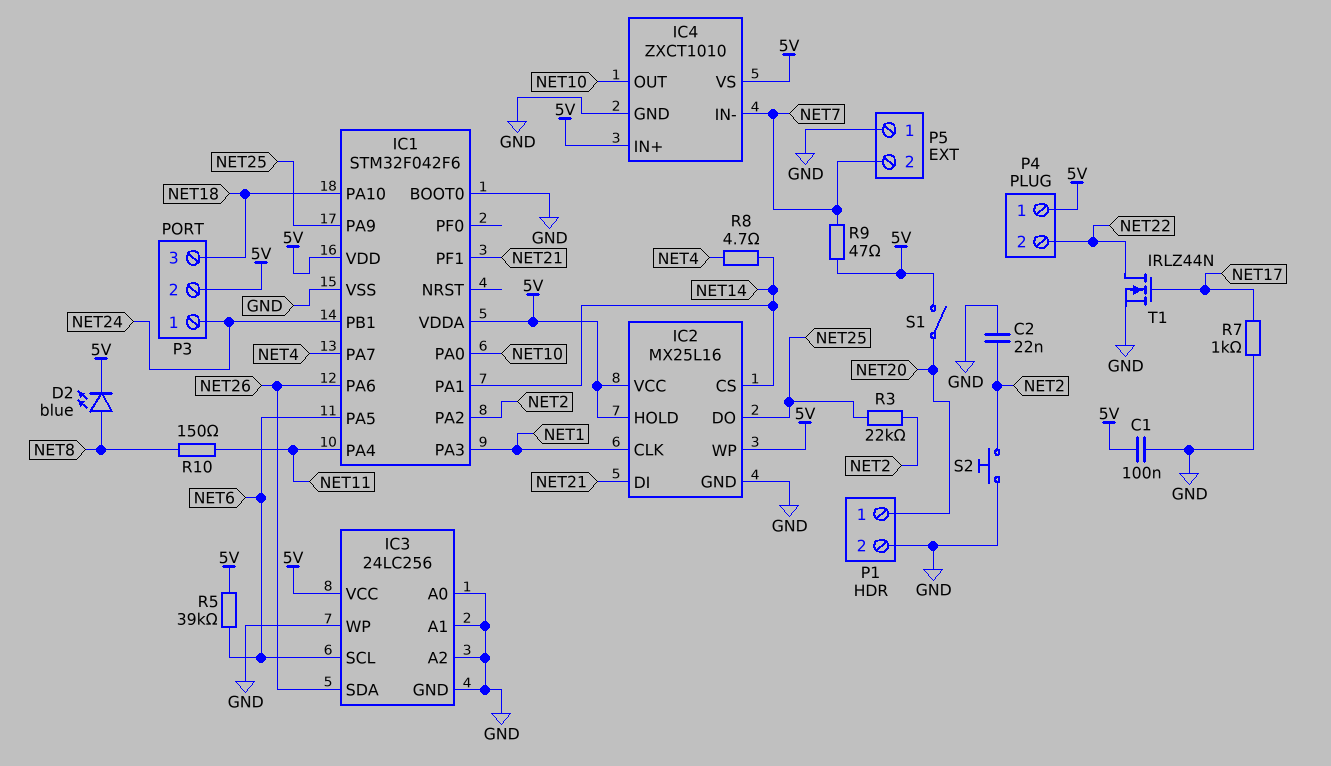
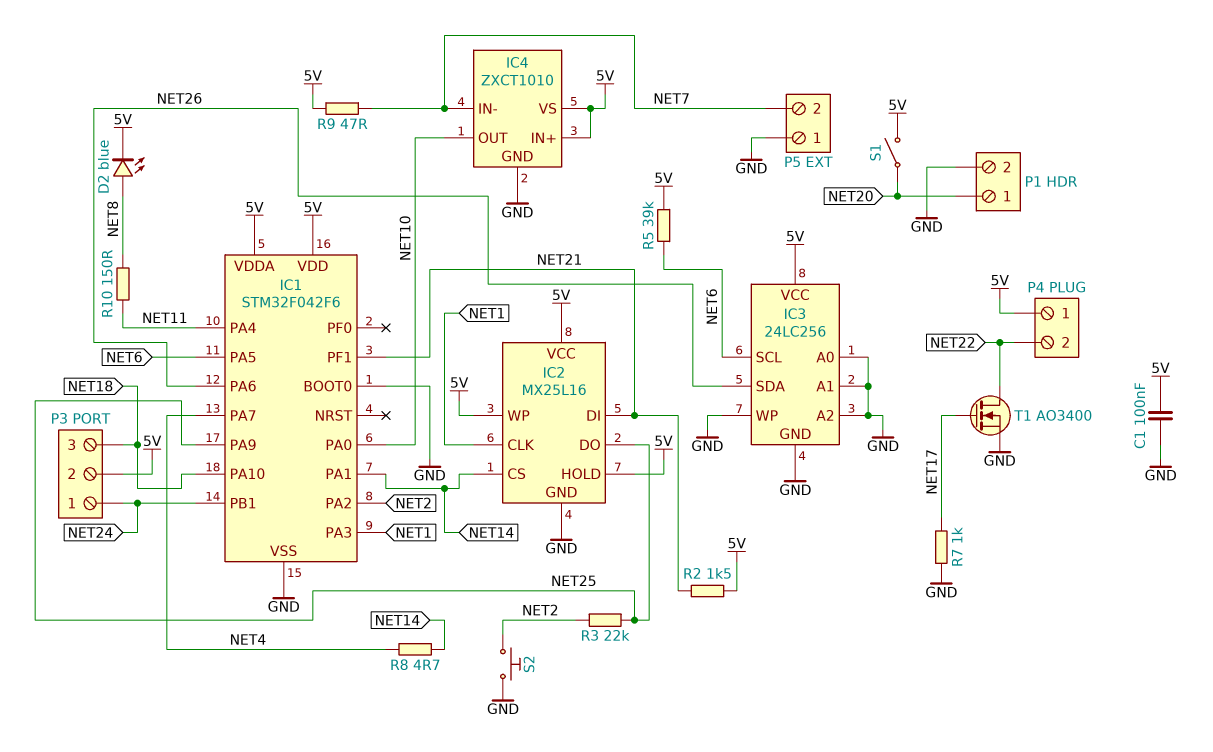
C2: 22nF (GND, NET2) -> none
R2: none -> 1.5k (5V, NET21)
T1: NMOS IRLZ44N (G NET17, D NET22, S GND) -> NMOS AO3400 (G NET17, D NET22, S GND)

